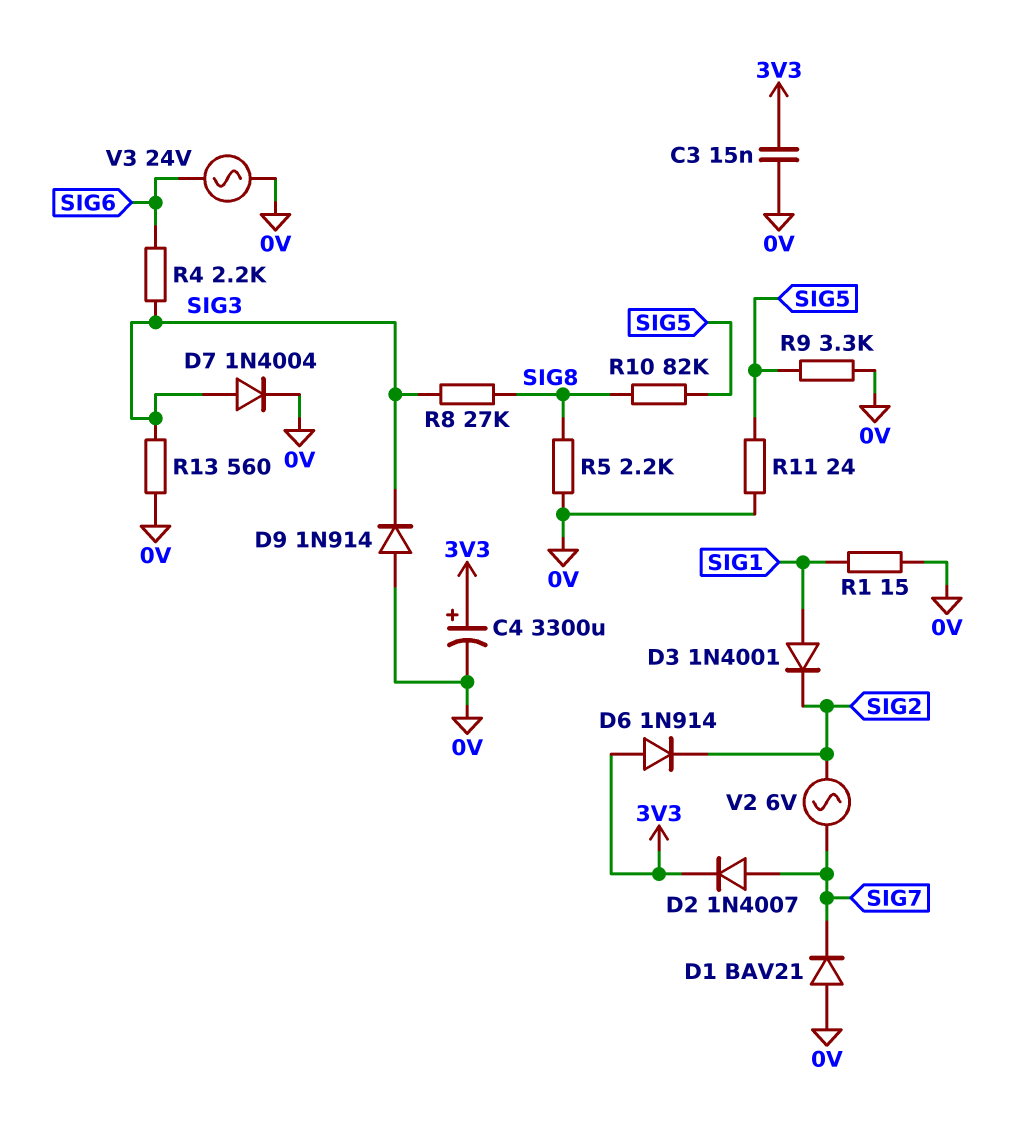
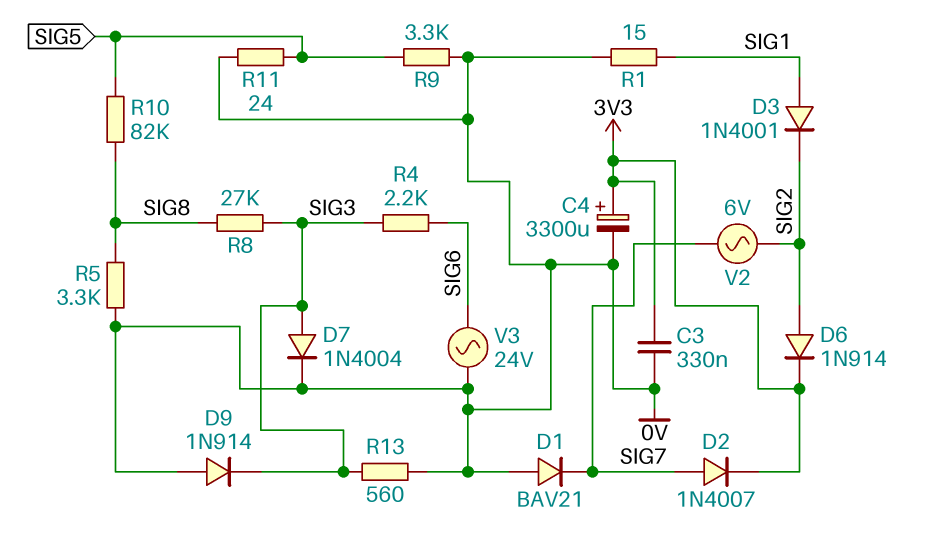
C3: 15nF (0V, 3V3) -> 330nF (0V, 3V3)
D6: diode 1N914 (A 3V3, K SIG2) -> diode 1N914 (A SIG2, K 3V3)
R5: 2.2k (0V, SIG8) -> 3.3k (0V, SIG8)

